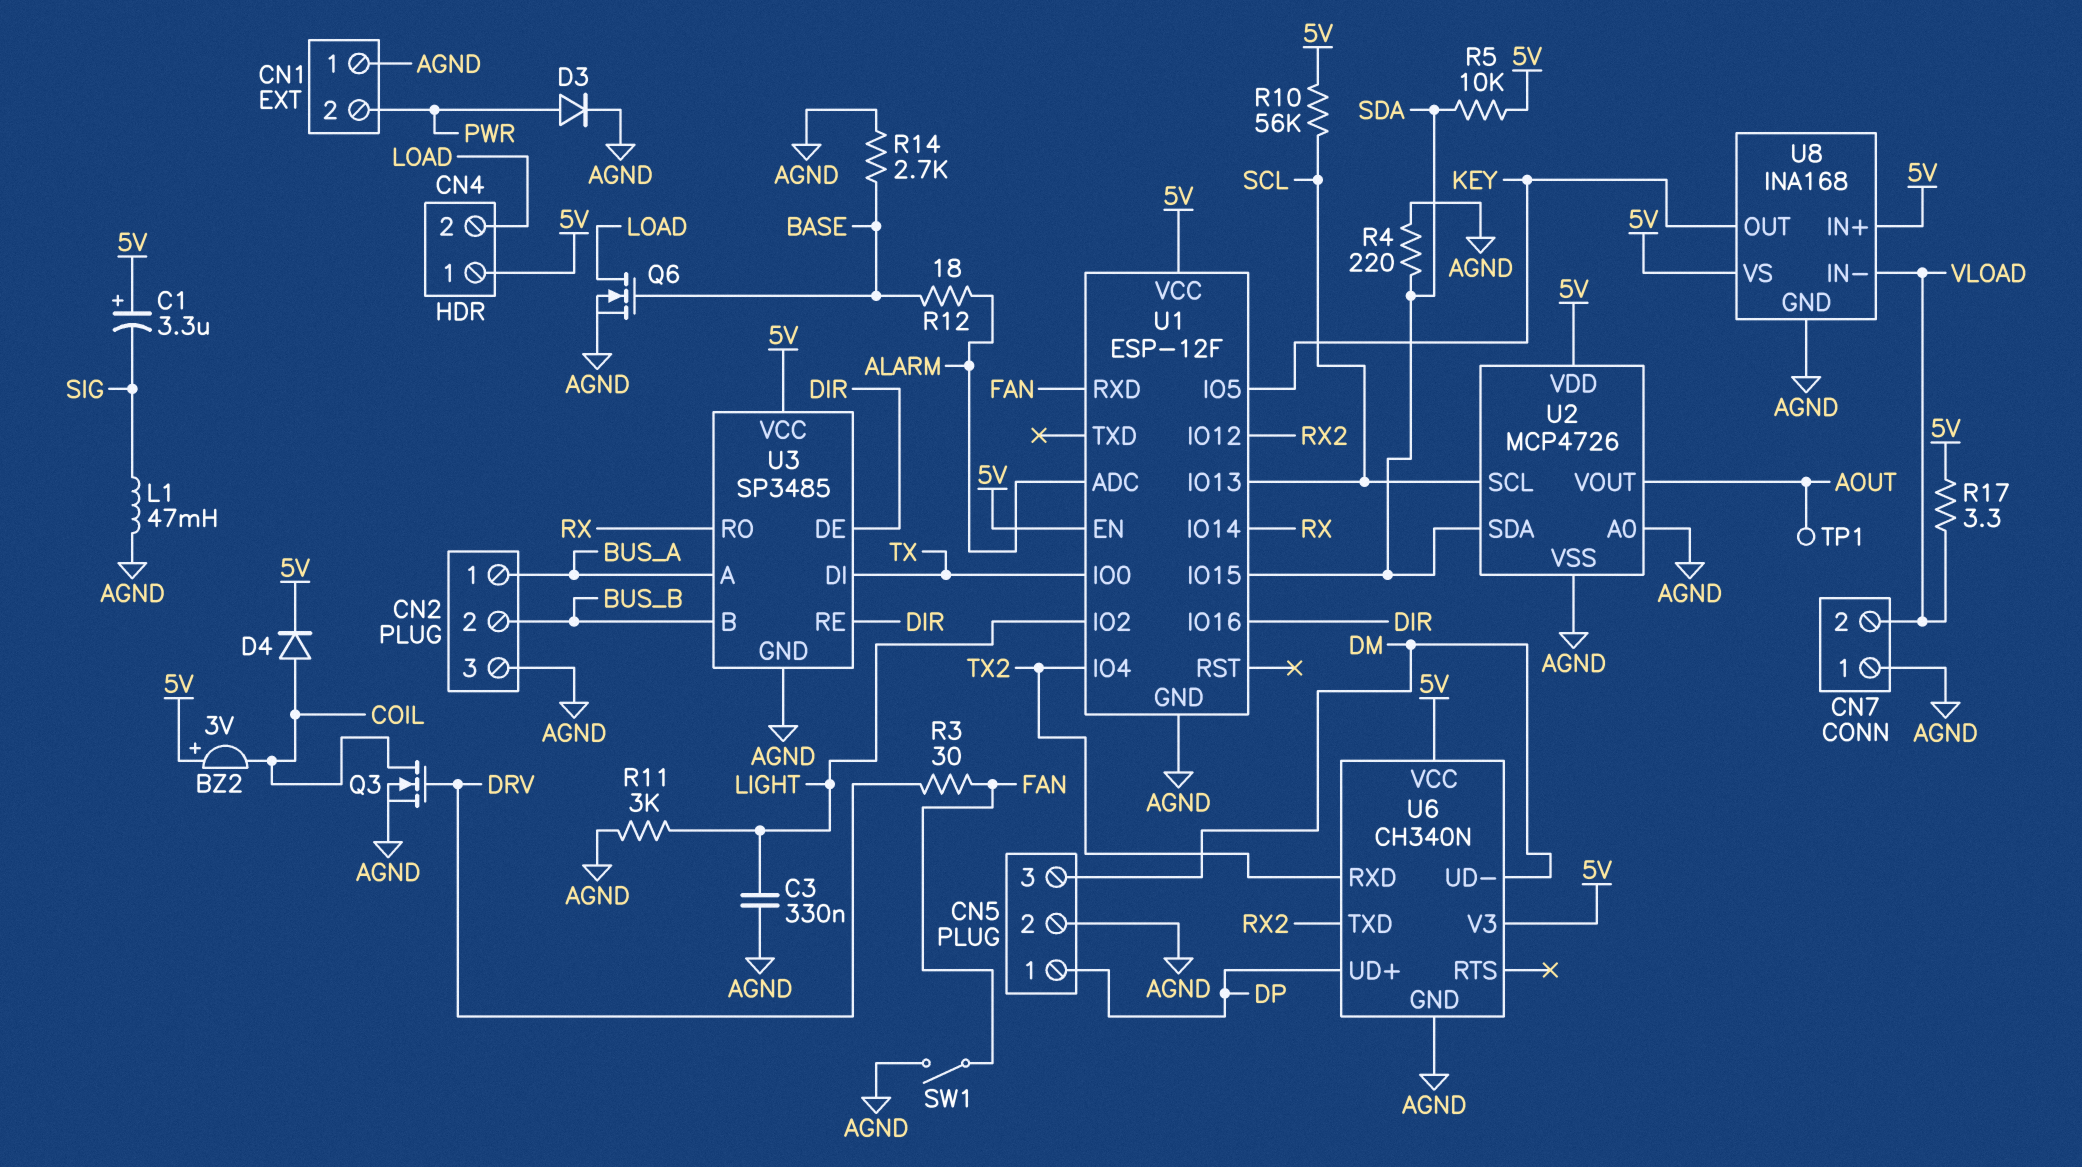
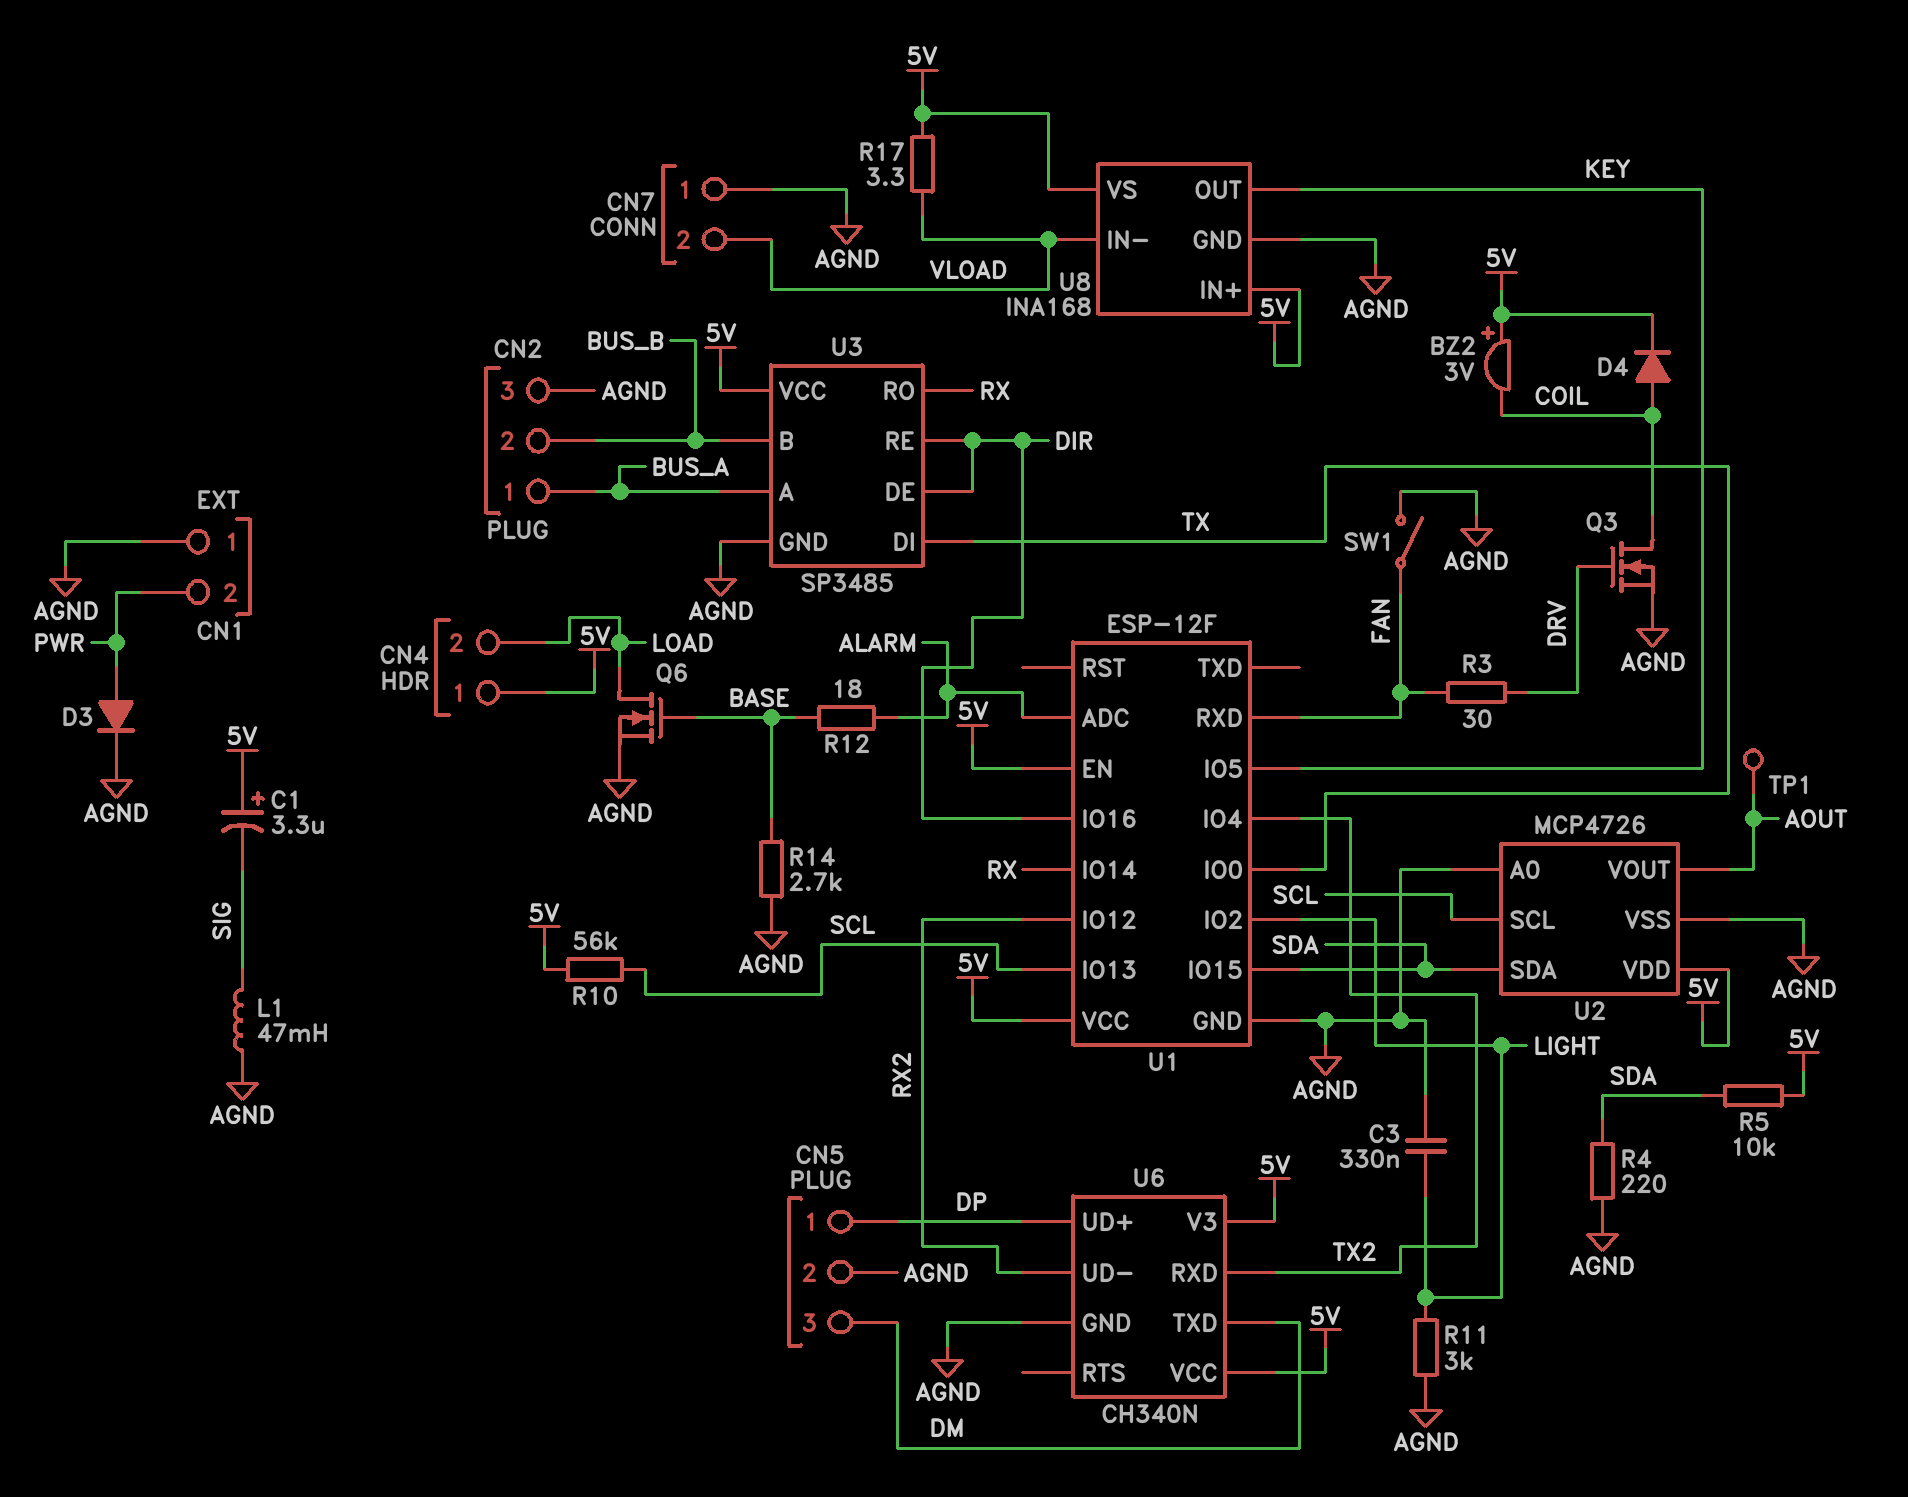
U6 pin TXD: RX2 -> DM
U6 pin UD-: DM -> RX2

